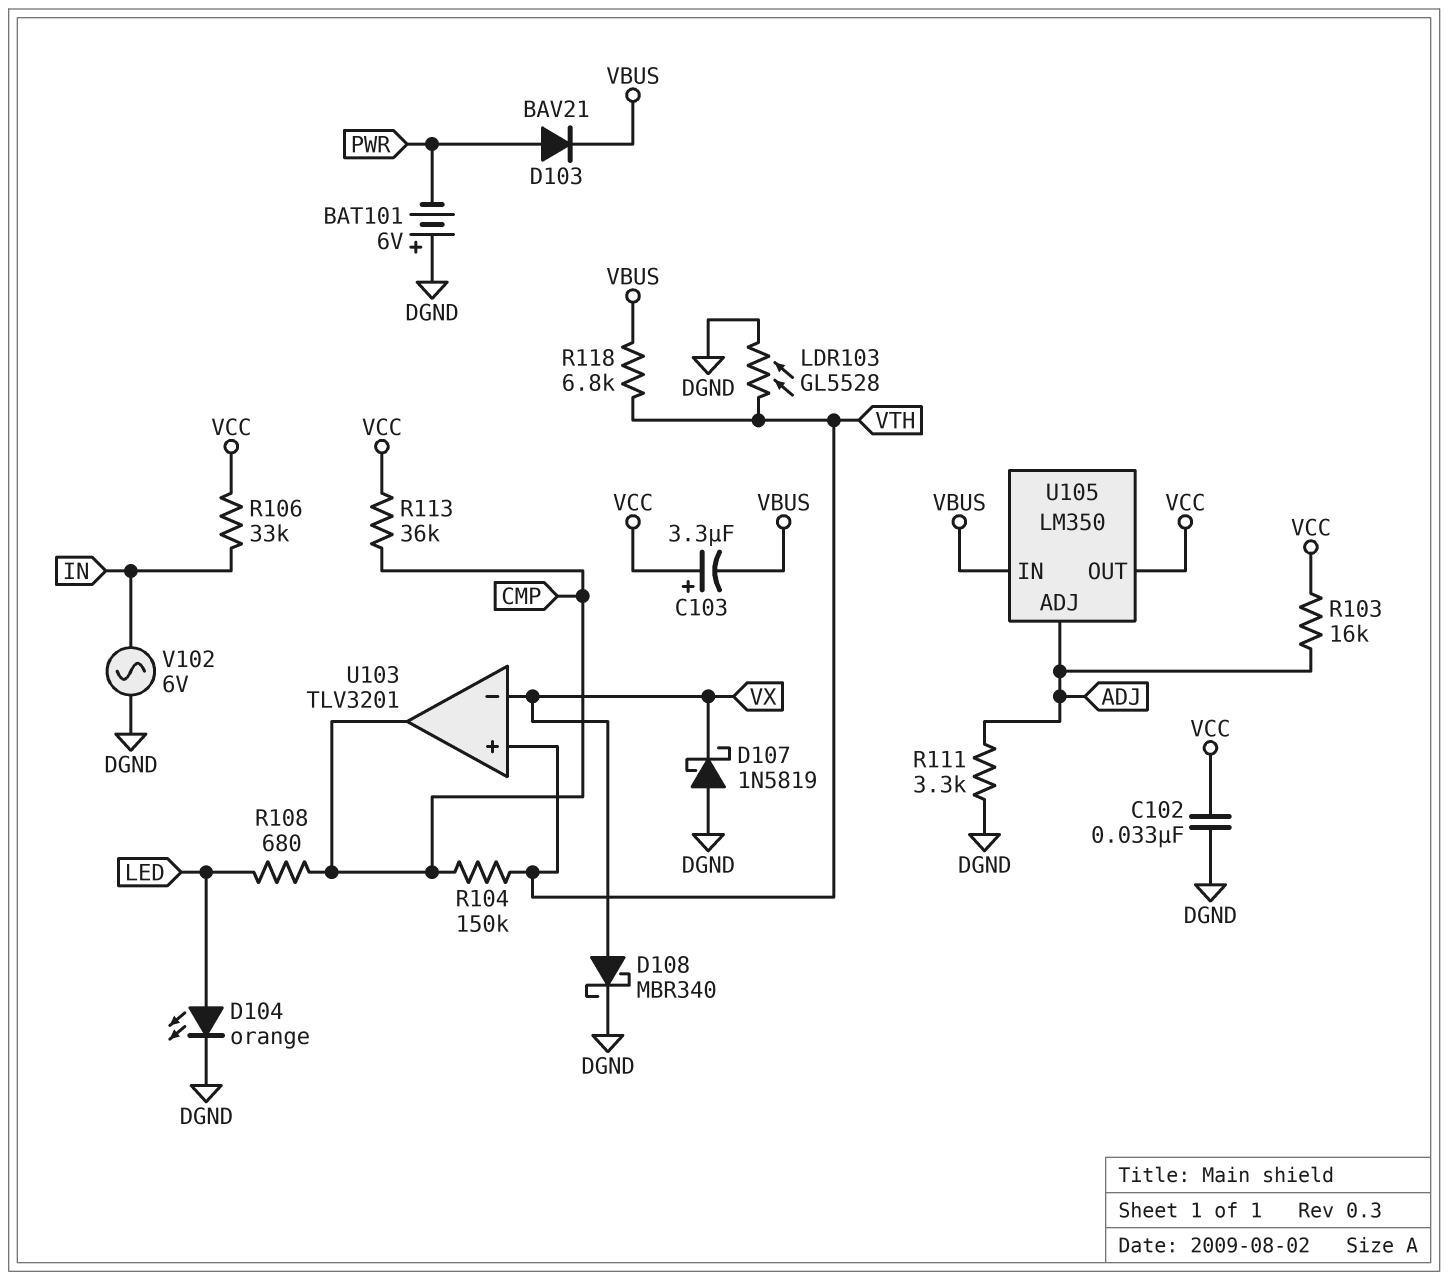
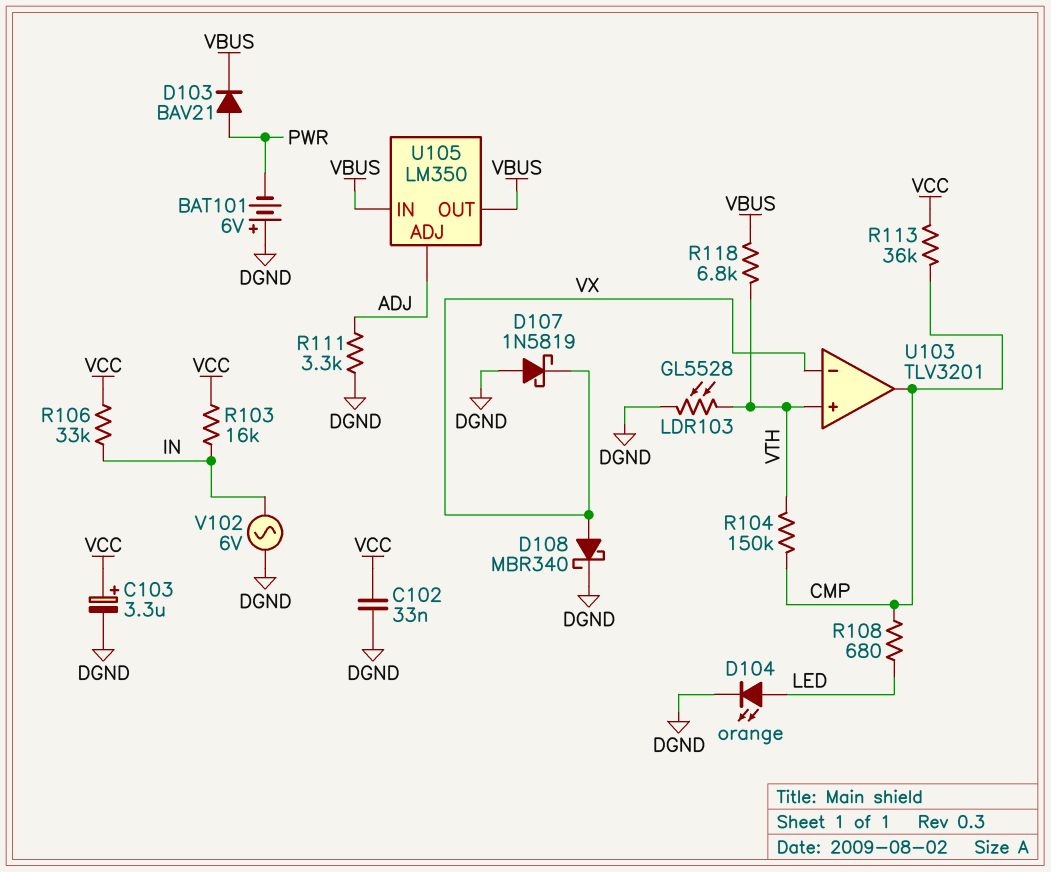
C103: 3.3uF (plus VCC, minus VBUS) -> 3.3uF (plus VCC, minus DGND)
R103: 16k (ADJ, VCC) -> 16k (IN, VCC)
U105 pin OUT: VCC -> VBUS

